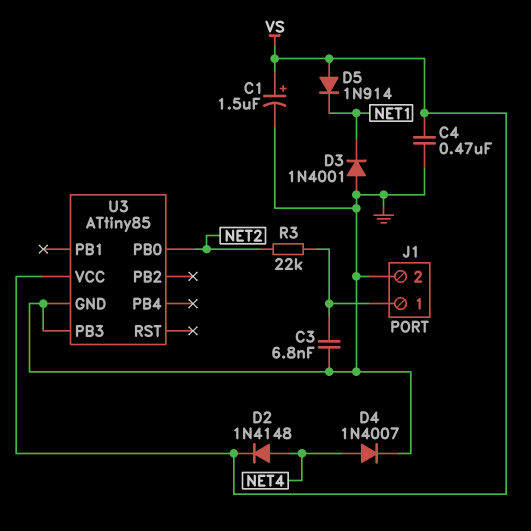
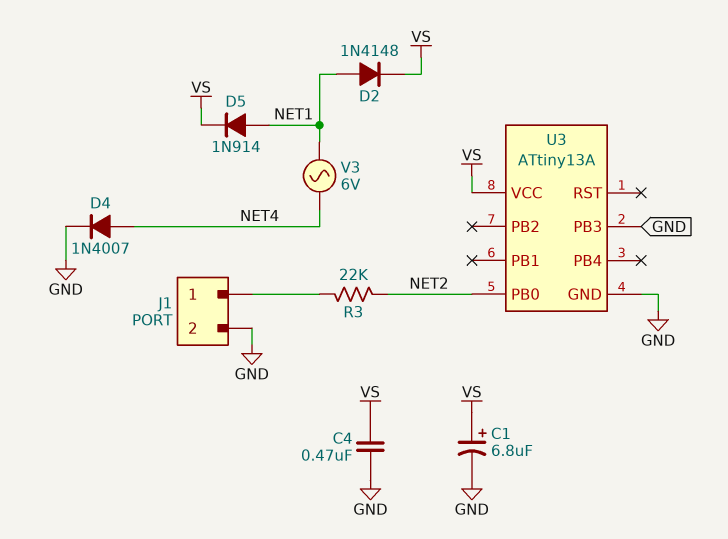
C1: 1.5uF (plus VS, minus GND) -> 6.8uF (plus VS, minus GND)
C3: 6.8nF (GND, J1/1) -> none
D2: diode 1N4148 (A NET4, K VS) -> diode 1N4148 (A NET1, K VS)
D3: diode 1N4001 (A GND, K NET1) -> none
D5: diode 1N914 (A VS, K NET1) -> diode 1N914 (A NET1, K VS)
U3: ATtiny85 -> ATtiny13A
V3: none -> AC 6V (NET1, NET4)

